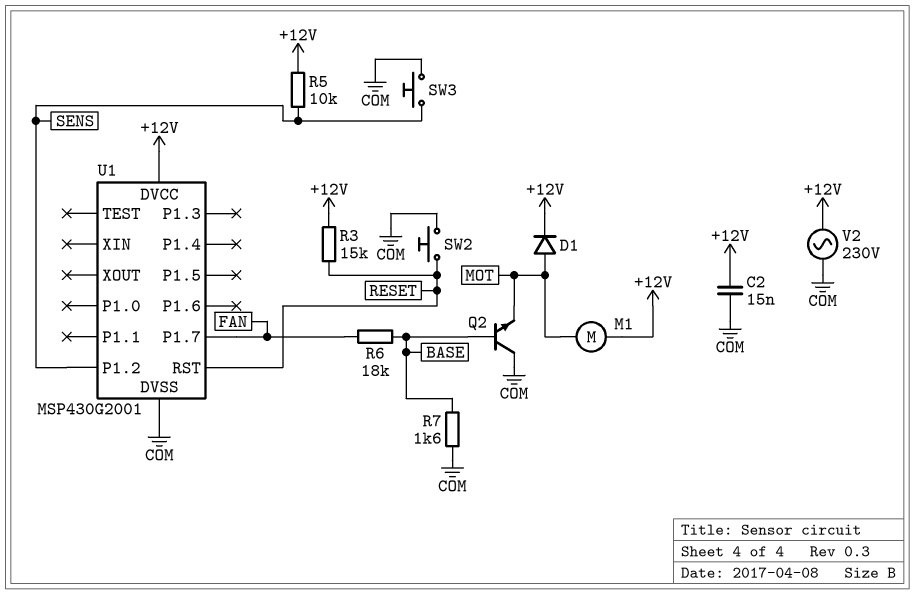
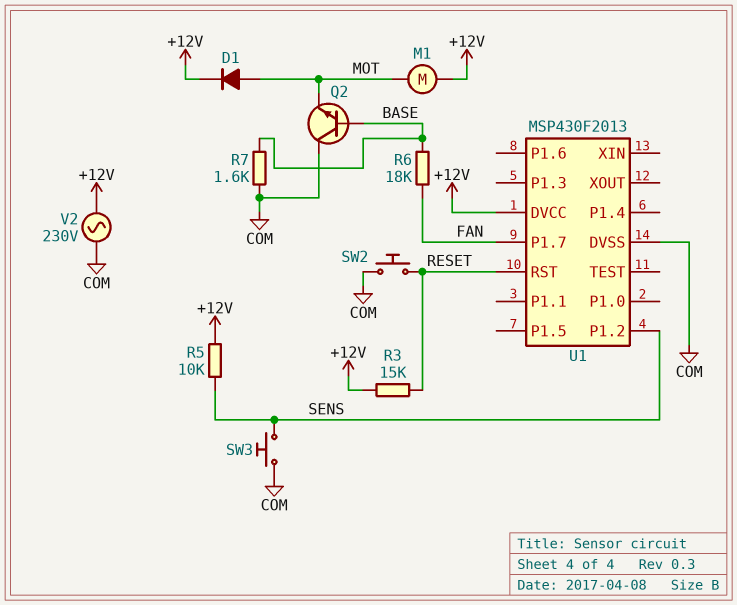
C2: 15nF (+12V, COM) -> none
U1: MSP430G2001 -> MSP430F2013

